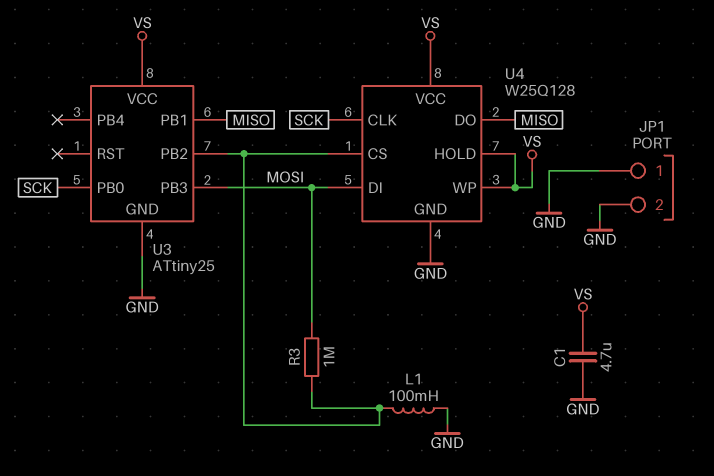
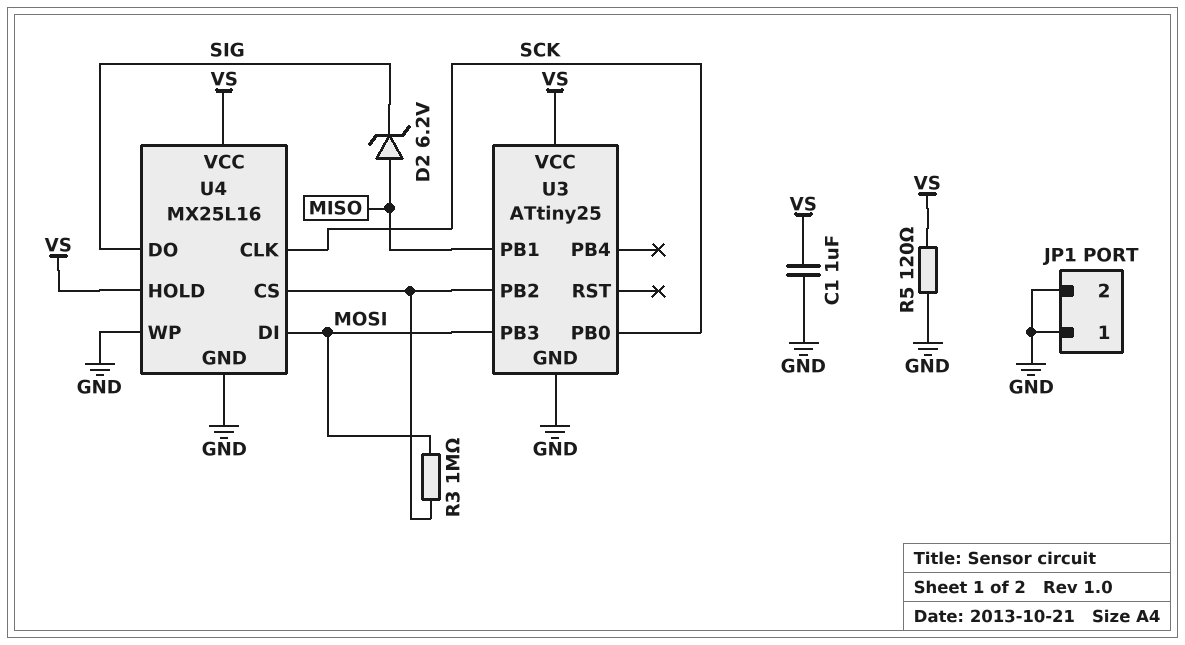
C1: 4.7uF (GND, VS) -> 1uF (GND, VS)
D2: none -> zener 6.2V (A MISO, K SIG)
L1: 100mH (GND, U3/PB2) -> none
R5: none -> 120 (GND, VS)
U4: W25Q128 -> MX25L16
U4 pin DO: MISO -> SIG
U4 pin WP: VS -> GND

